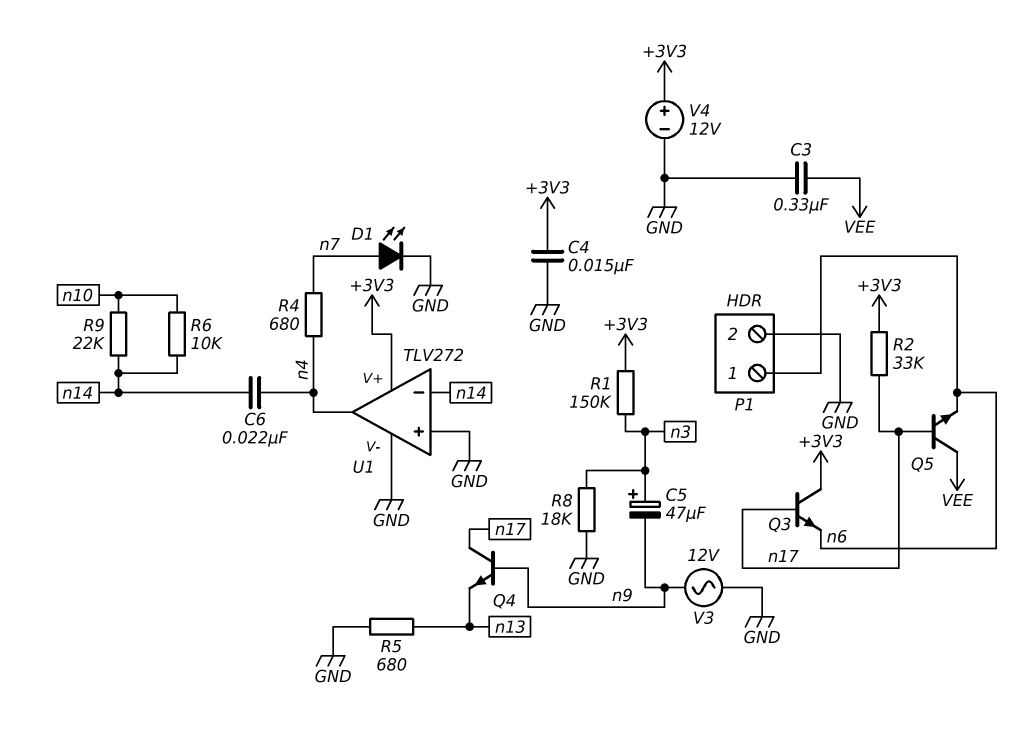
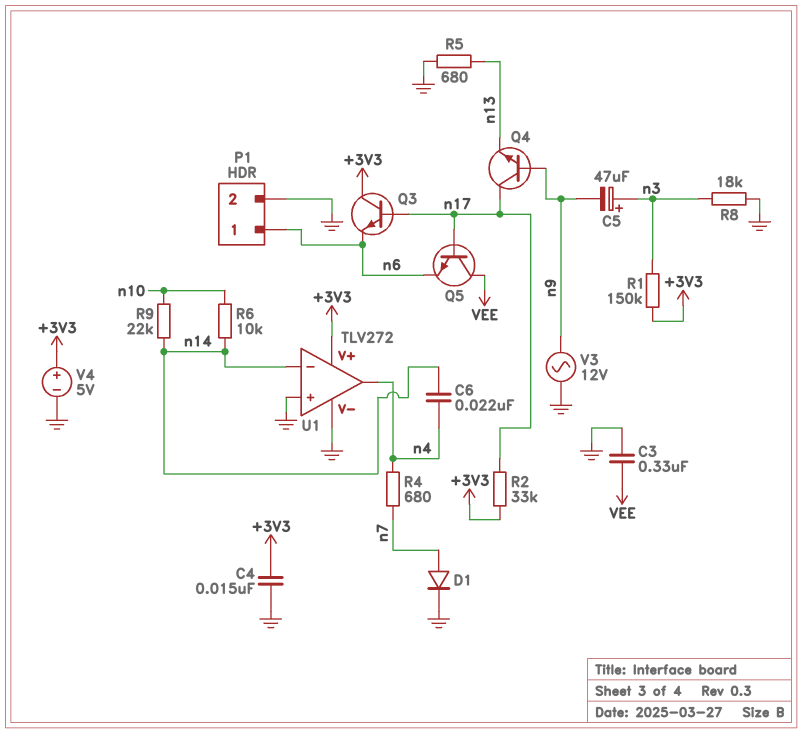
D1: LED (A n7, K GND) -> diode (A n7, K GND)
V4: 12V (plus +3V3, minus GND) -> 5V (plus +3V3, minus GND)

